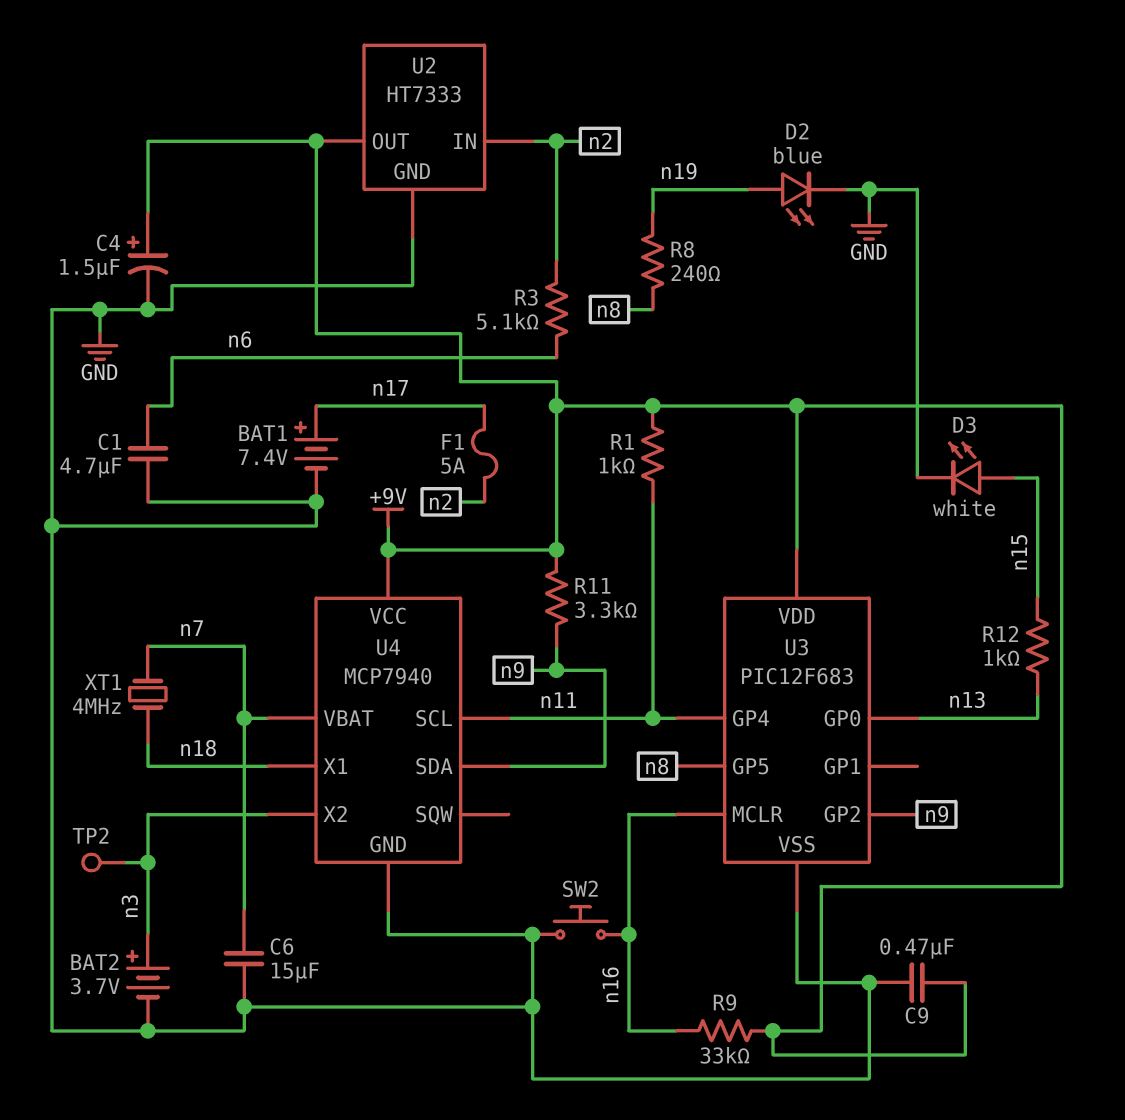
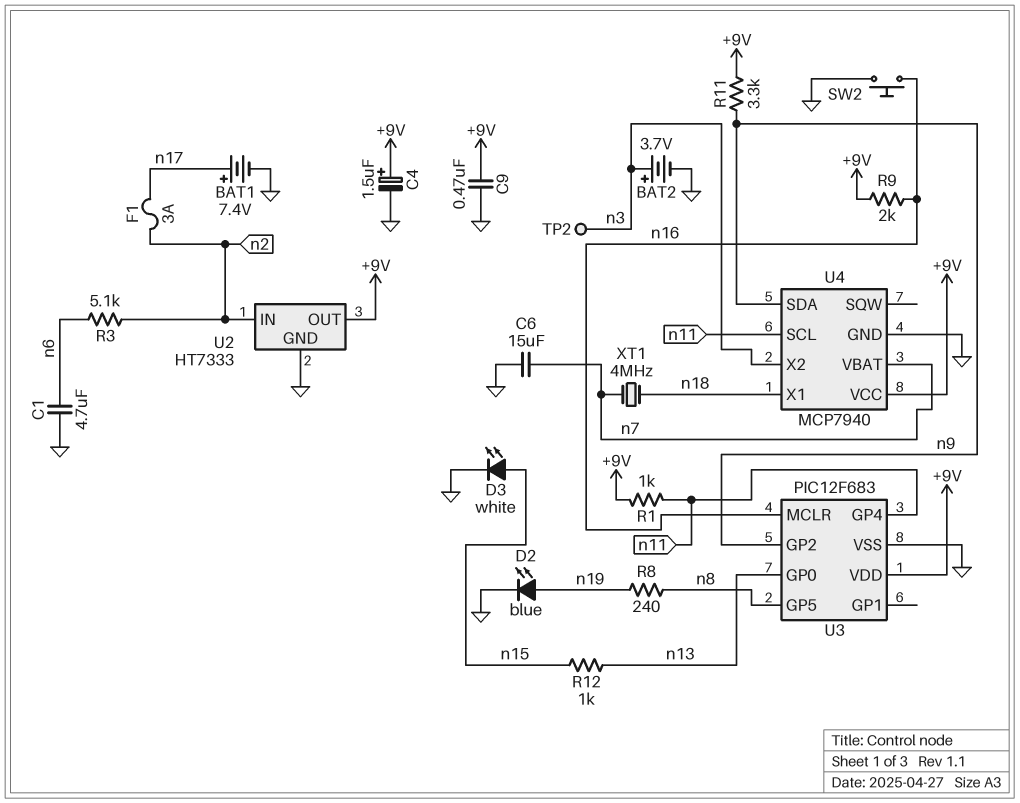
F1: 5A (n2, n17) -> 3A (n2, n17)
R9: 33k (+9V, n16) -> 2k (+9V, n16)

